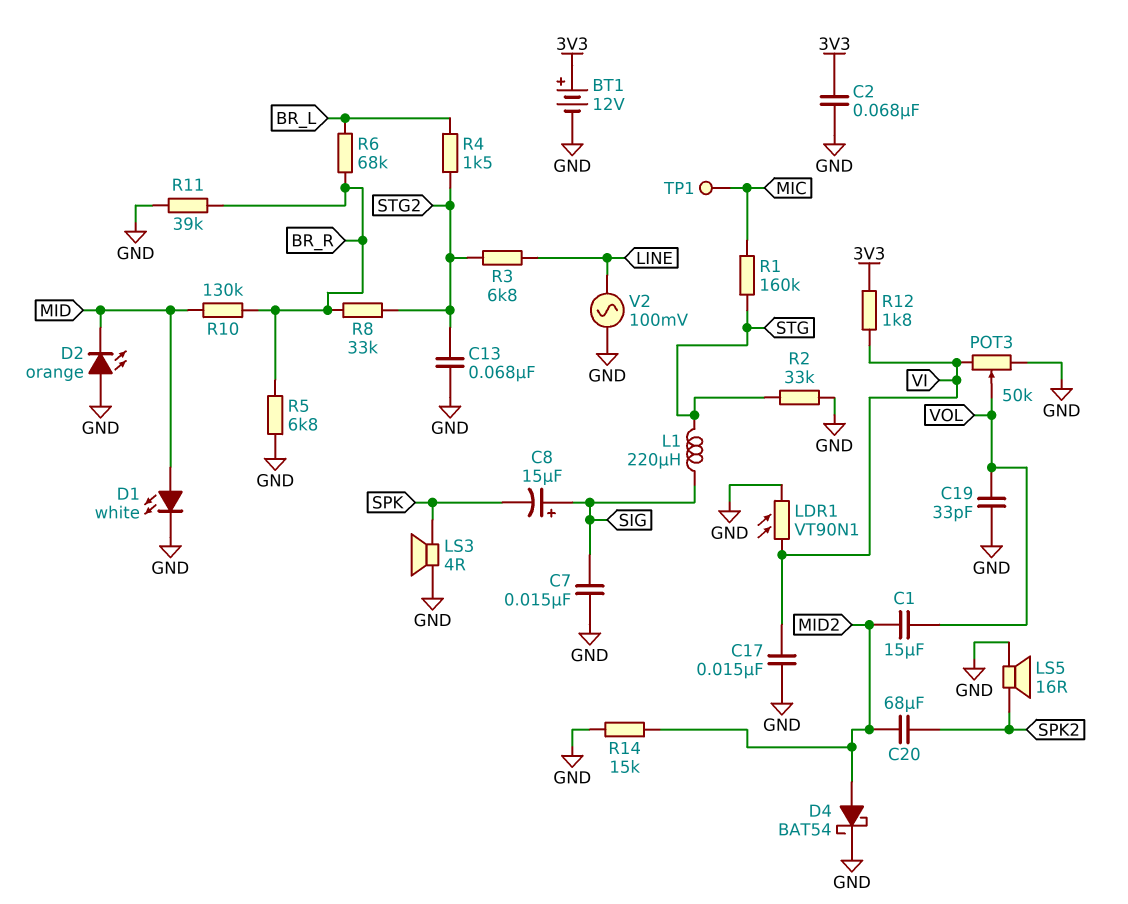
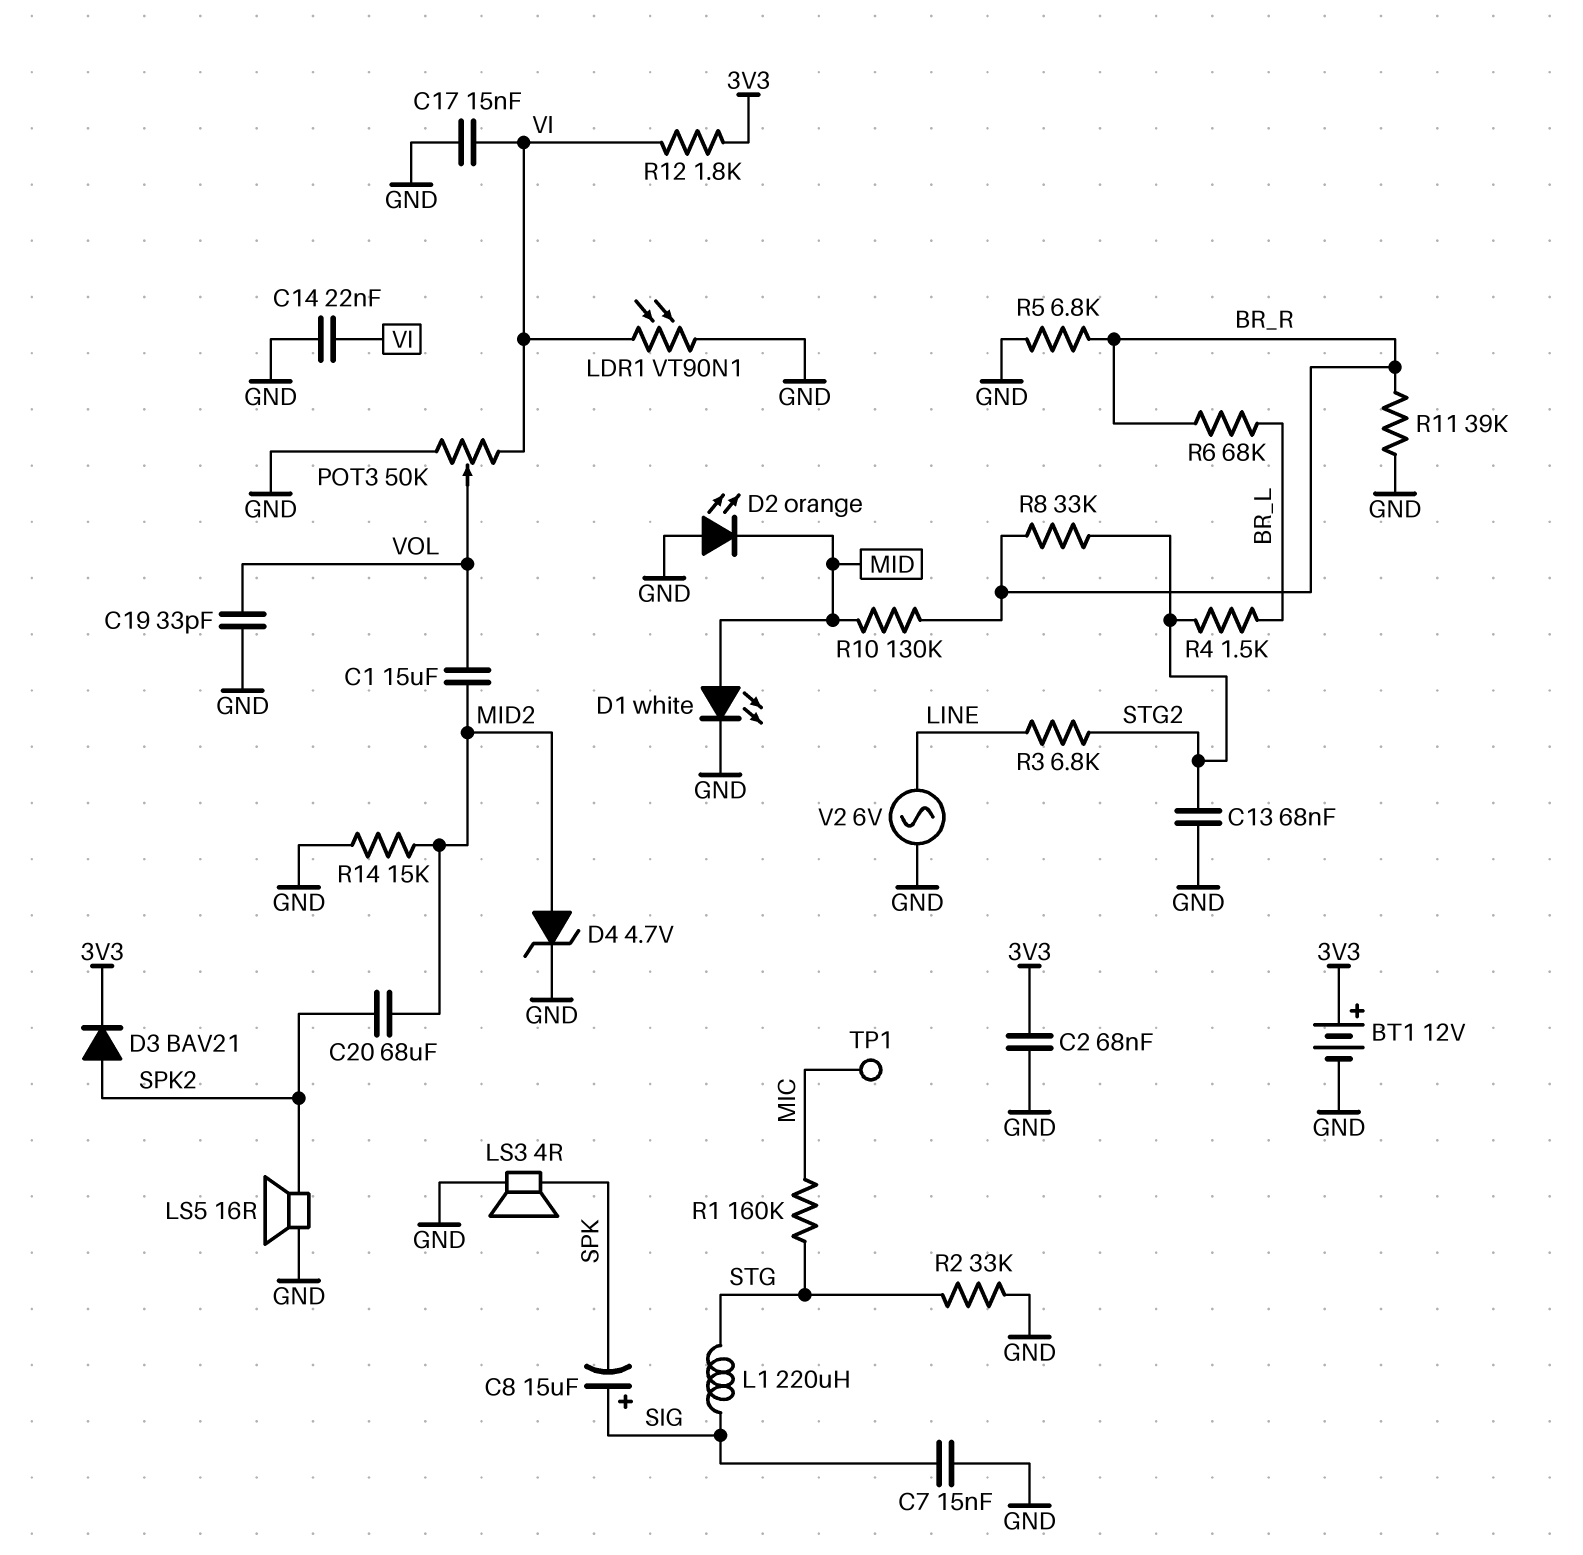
C14: none -> 22nF (GND, VI)
D3: none -> diode BAV21 (A SPK2, K 3V3)
D4: schottky BAT54 (A MID2, K GND) -> zener 4.7V (A MID2, K GND)
V2: AC 100mV (GND, LINE) -> AC 6V (GND, LINE)

